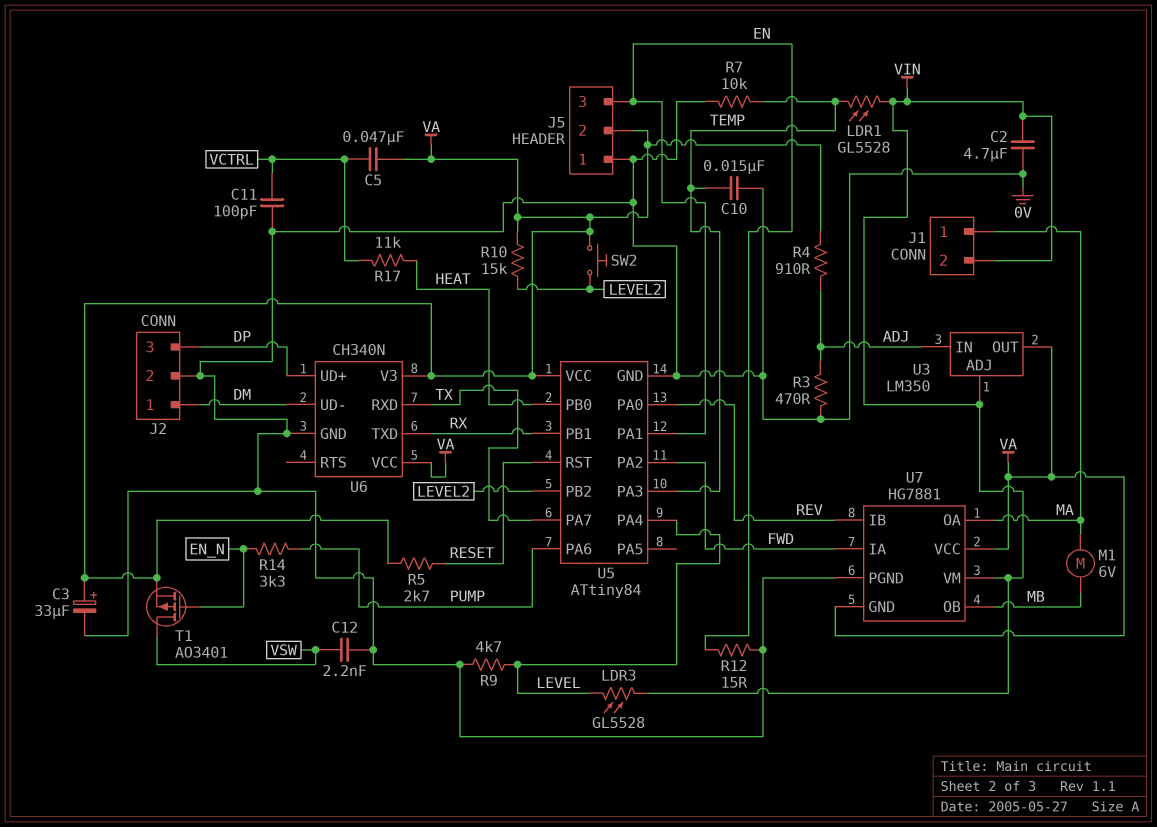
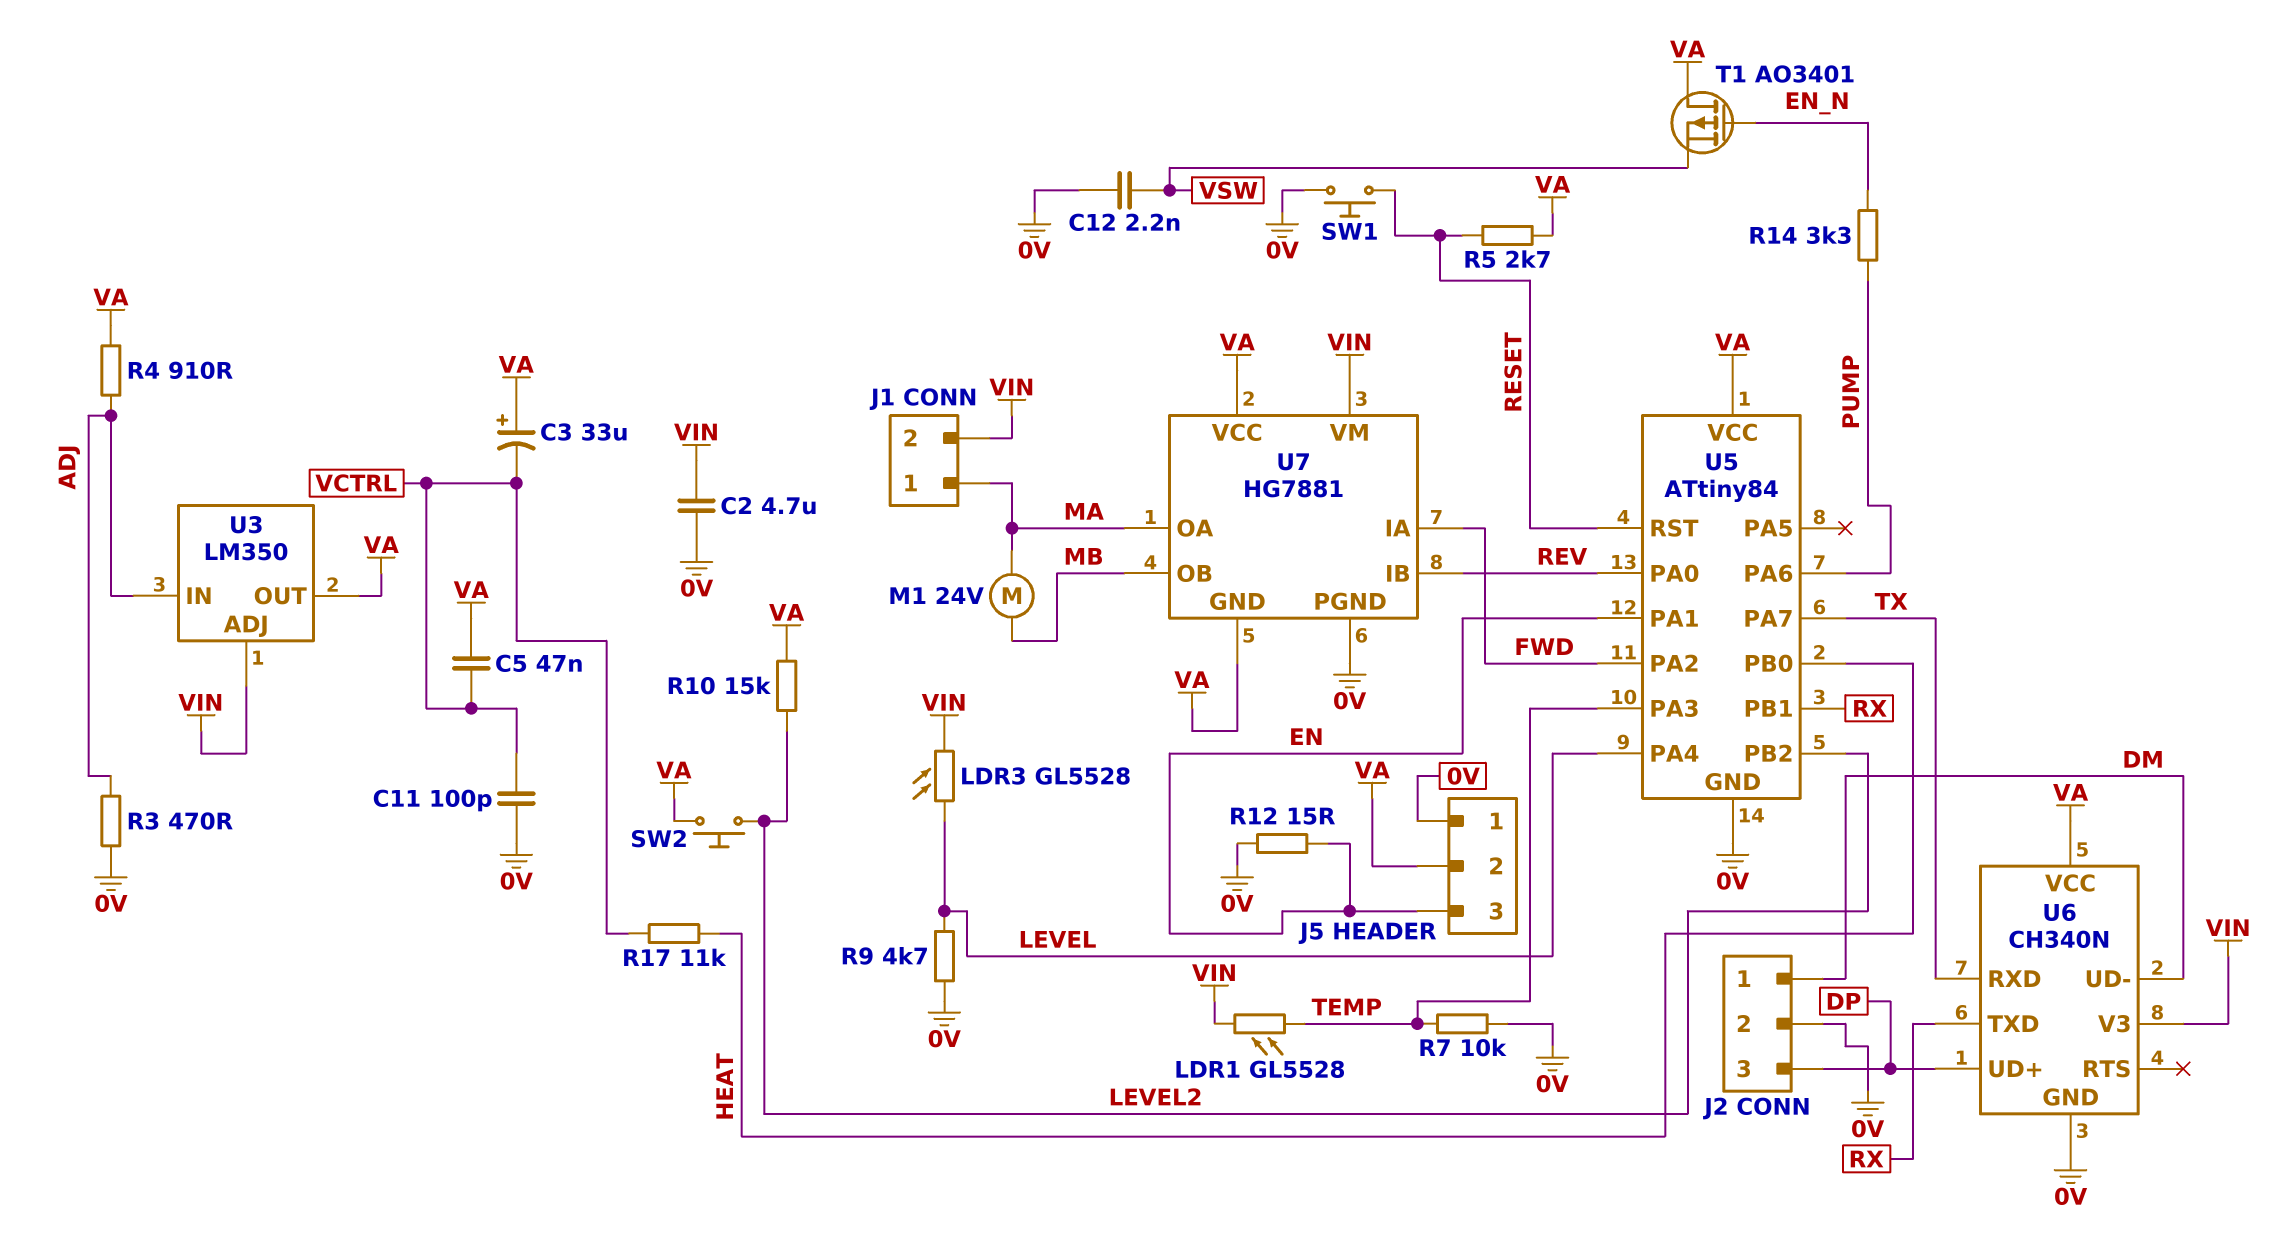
C3: 33uF (plus VA, minus 0V) -> 33uF (plus VA, minus VCTRL)
C10: 15nF (0V, TEMP) -> none
M1: motor 6V (MA, MB) -> motor 24V (MA, MB)
SW1: none -> button (0V, RESET)
T1: PMOS AO3401 (G EN_N, D VSW, S VA) -> PMOS AO3401 (G EN_N, D VA, S VSW)
U6 pin V3: VA -> VIN

